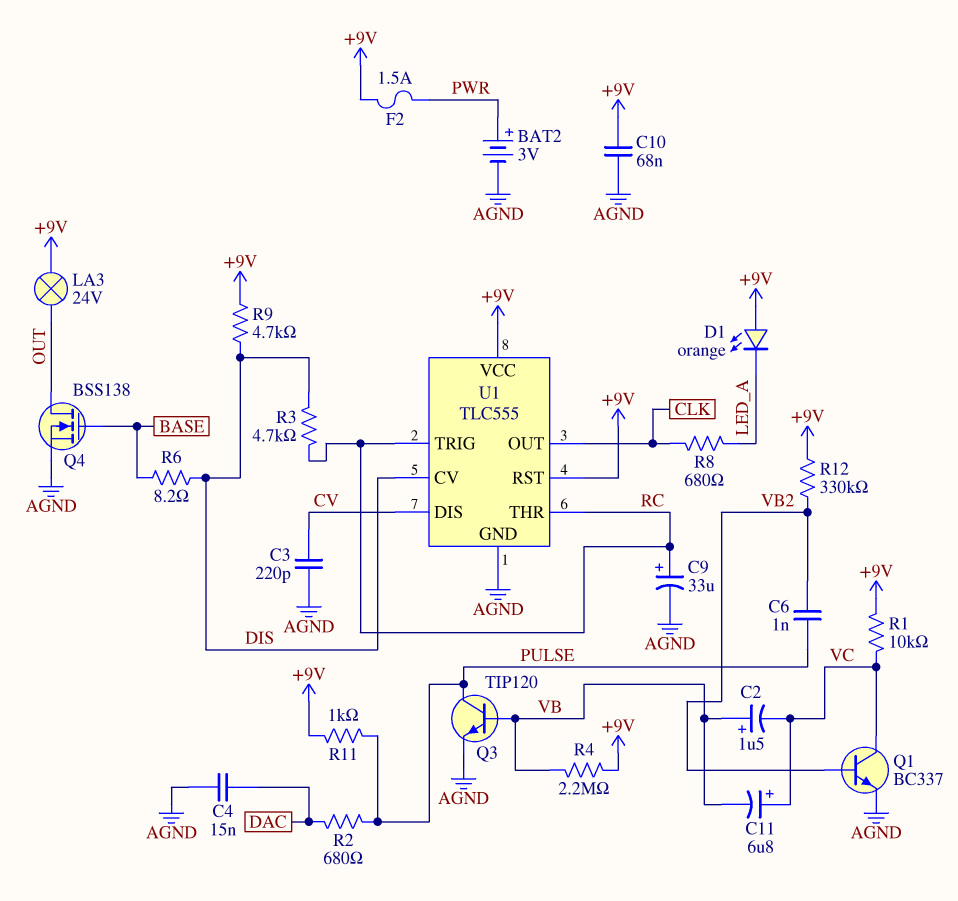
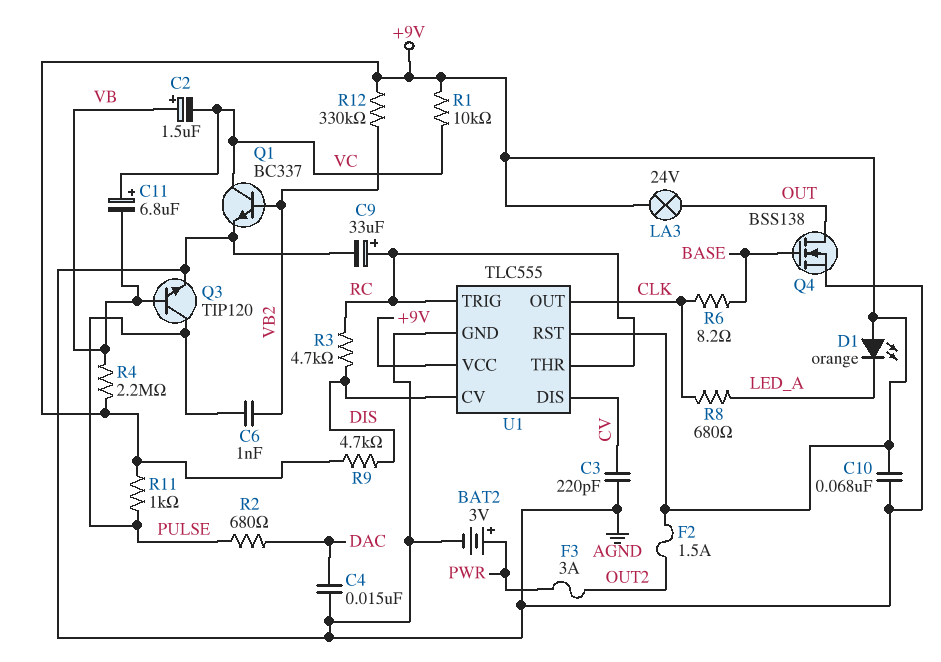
F2: 1.5A (+9V, PWR) -> 1.5A (+9V, OUT2)
F3: none -> 3A (OUT2, PWR)
R6: 8.2 (BASE, DIS) -> 8.2 (BASE, CLK)

